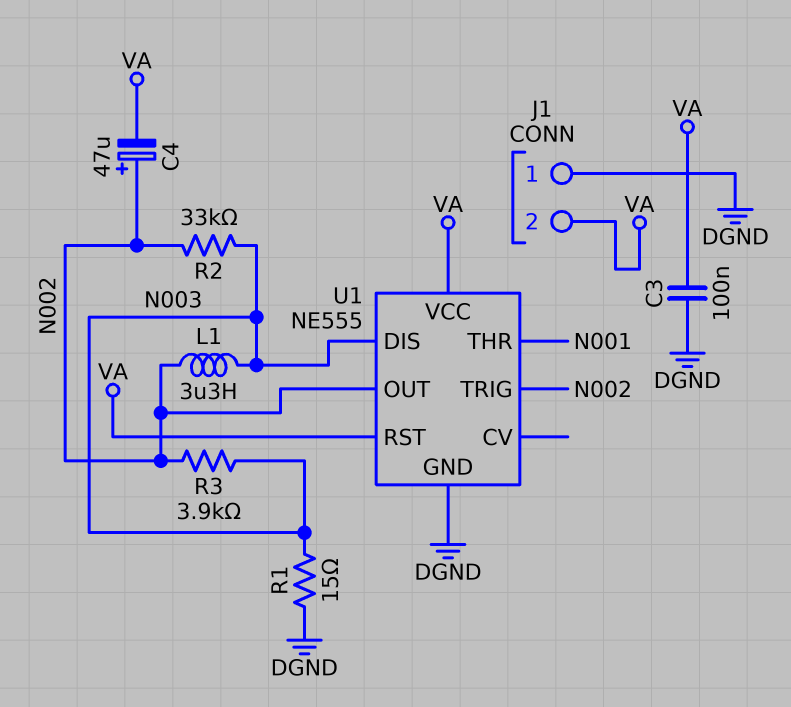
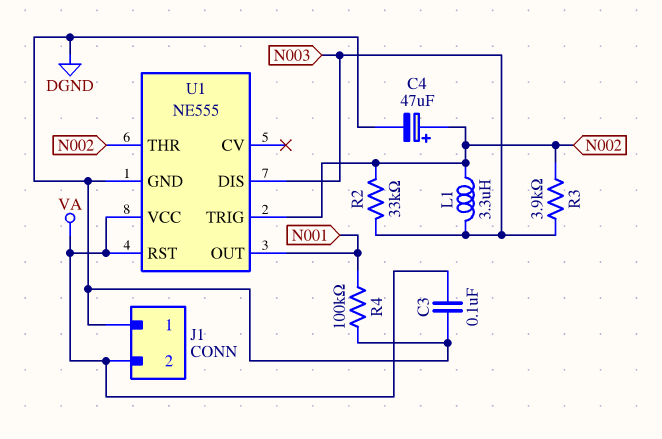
C4: 47uF (plus N002, minus VA) -> 47uF (plus N002, minus DGND)
R1: 15 (DGND, N003) -> none
R4: none -> 100k (DGND, N001)
U1 pin OUT: N002 -> N001
U1 pin THR: N001 -> N002

